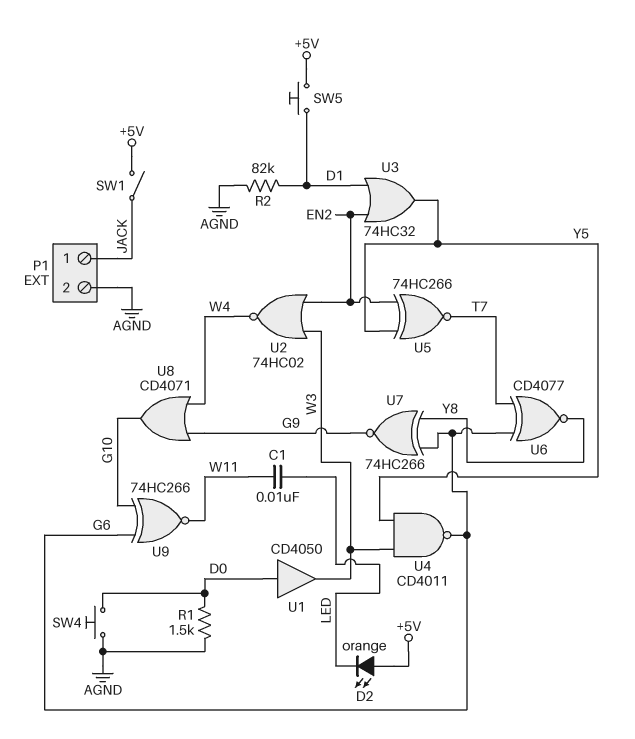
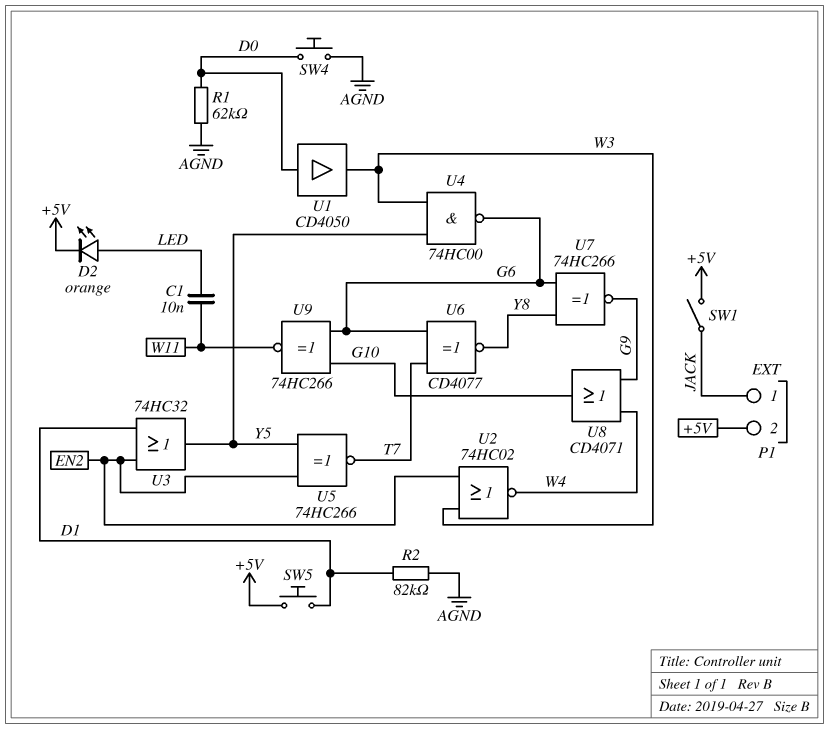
D2: LED orange (A +5V, K LED) -> LED orange (A LED, K +5V)
P1 pin 2: AGND -> +5V
R1: 1.5k (AGND, D0) -> 62k (AGND, D0)
U4: NAND CD4011 (in W3, in Y5, out G6) -> NAND 74HC00 (in W3, in Y5, out G6)

